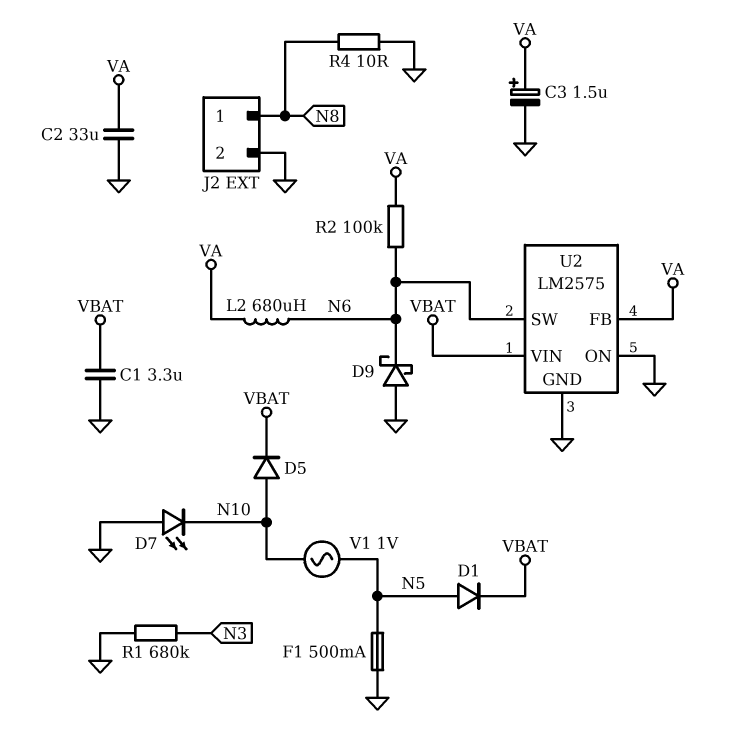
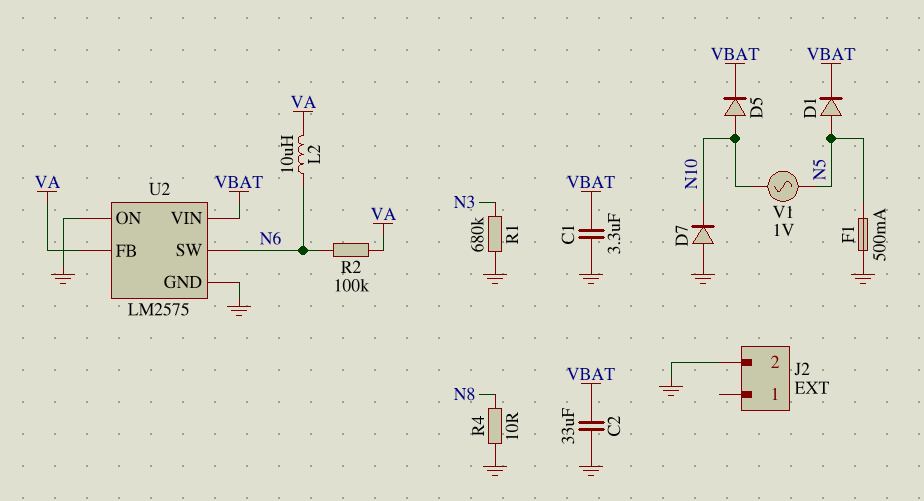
C2: 33uF (GND, VA) -> 33uF (GND, VBAT)
C3: 1.5uF (plus VA, minus GND) -> none
D7: LED (A GND, K N10) -> diode (A GND, K N10)
D9: schottky (A GND, K N6) -> none
J2 pin 1: N8 -> none
L2: 680uH (N6, VA) -> 10uH (N6, VA)

